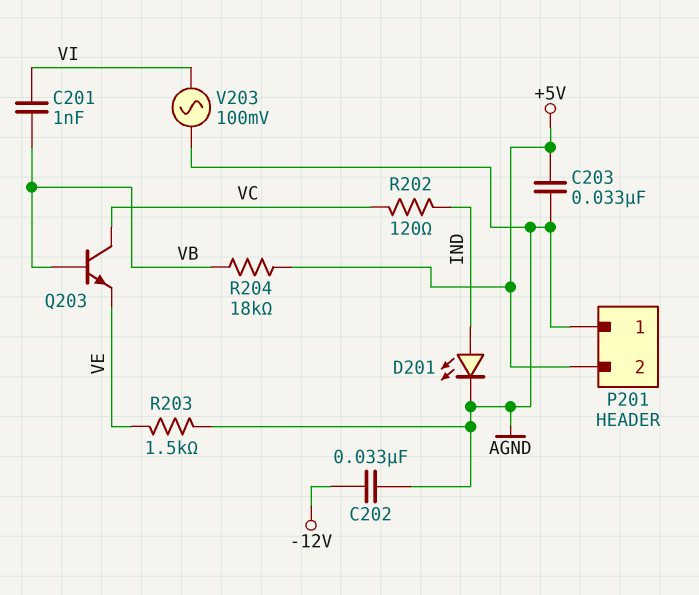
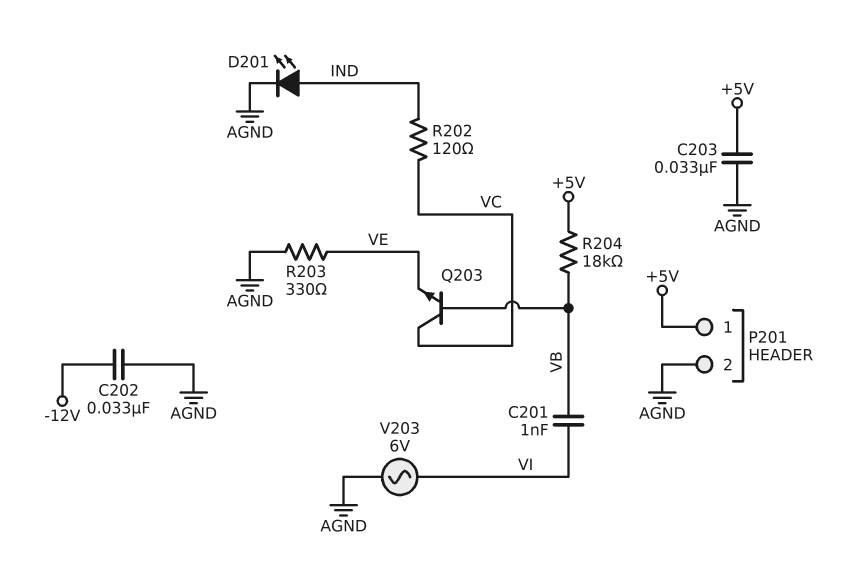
P201 pin 1: AGND -> +5V
P201 pin 2: +5V -> AGND
R203: 1.5k (AGND, VE) -> 330 (AGND, VE)
V203: AC 100mV (AGND, VI) -> AC 6V (AGND, VI)

